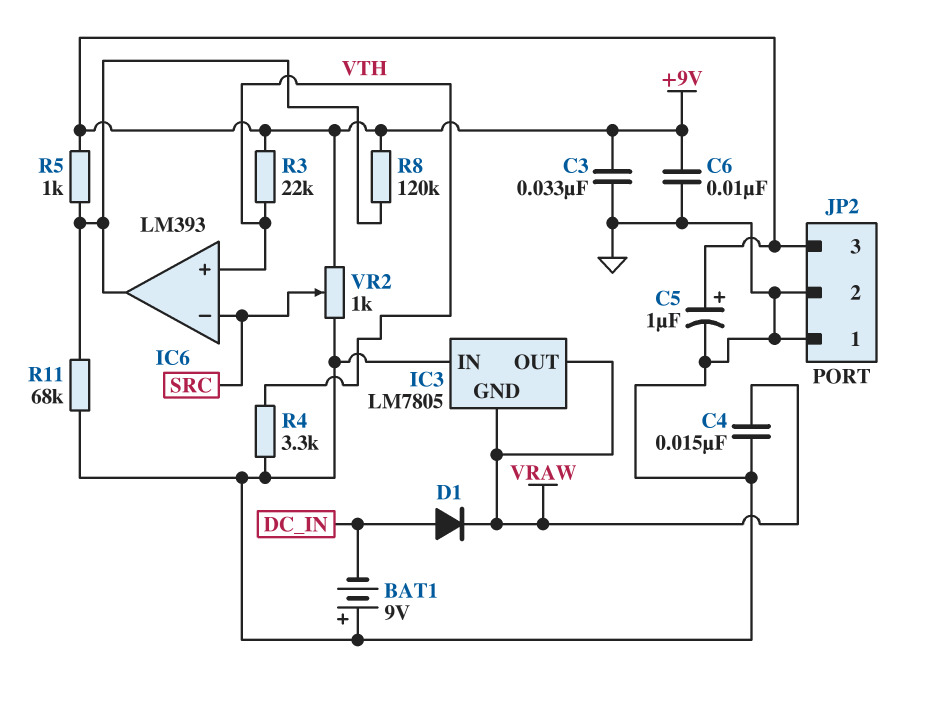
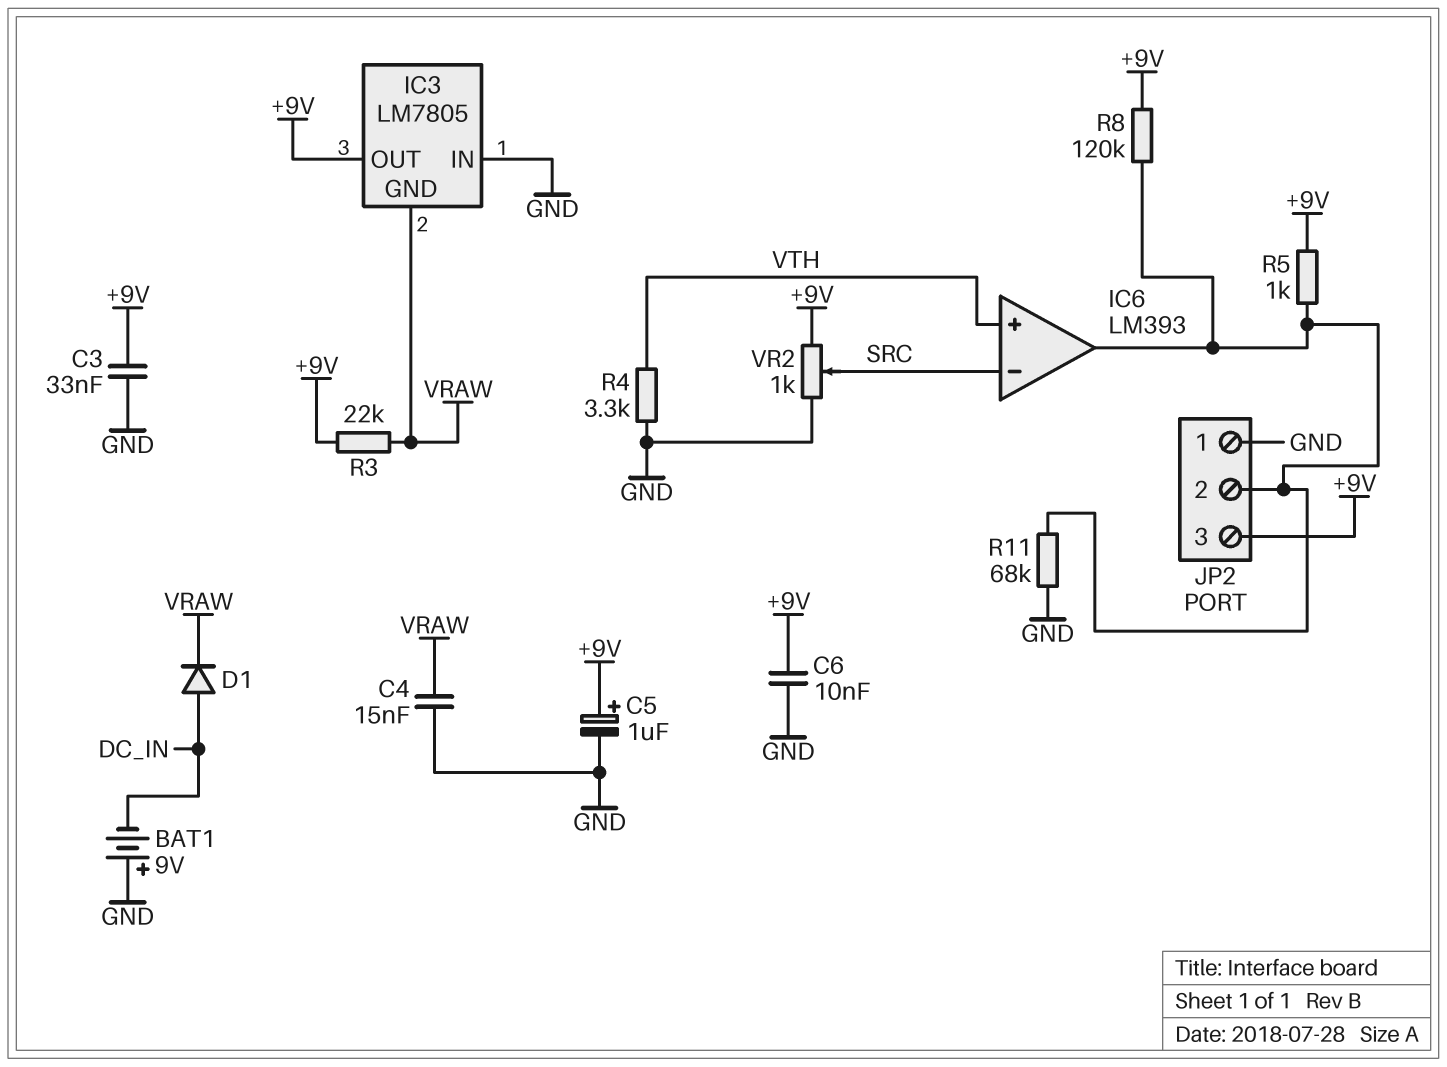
IC3 pin OUT: VRAW -> +9V
JP2 pin 2: GND -> IC6/out
R3: 22k (+9V, VTH) -> 22k (+9V, VRAW)

